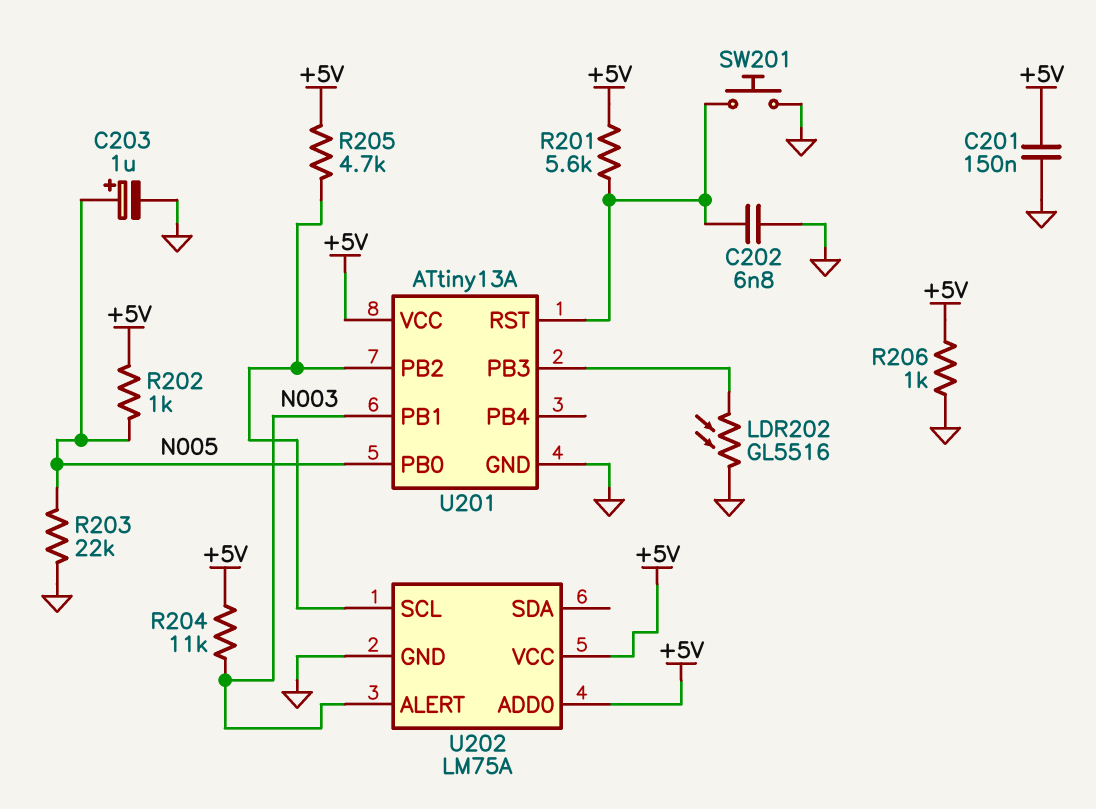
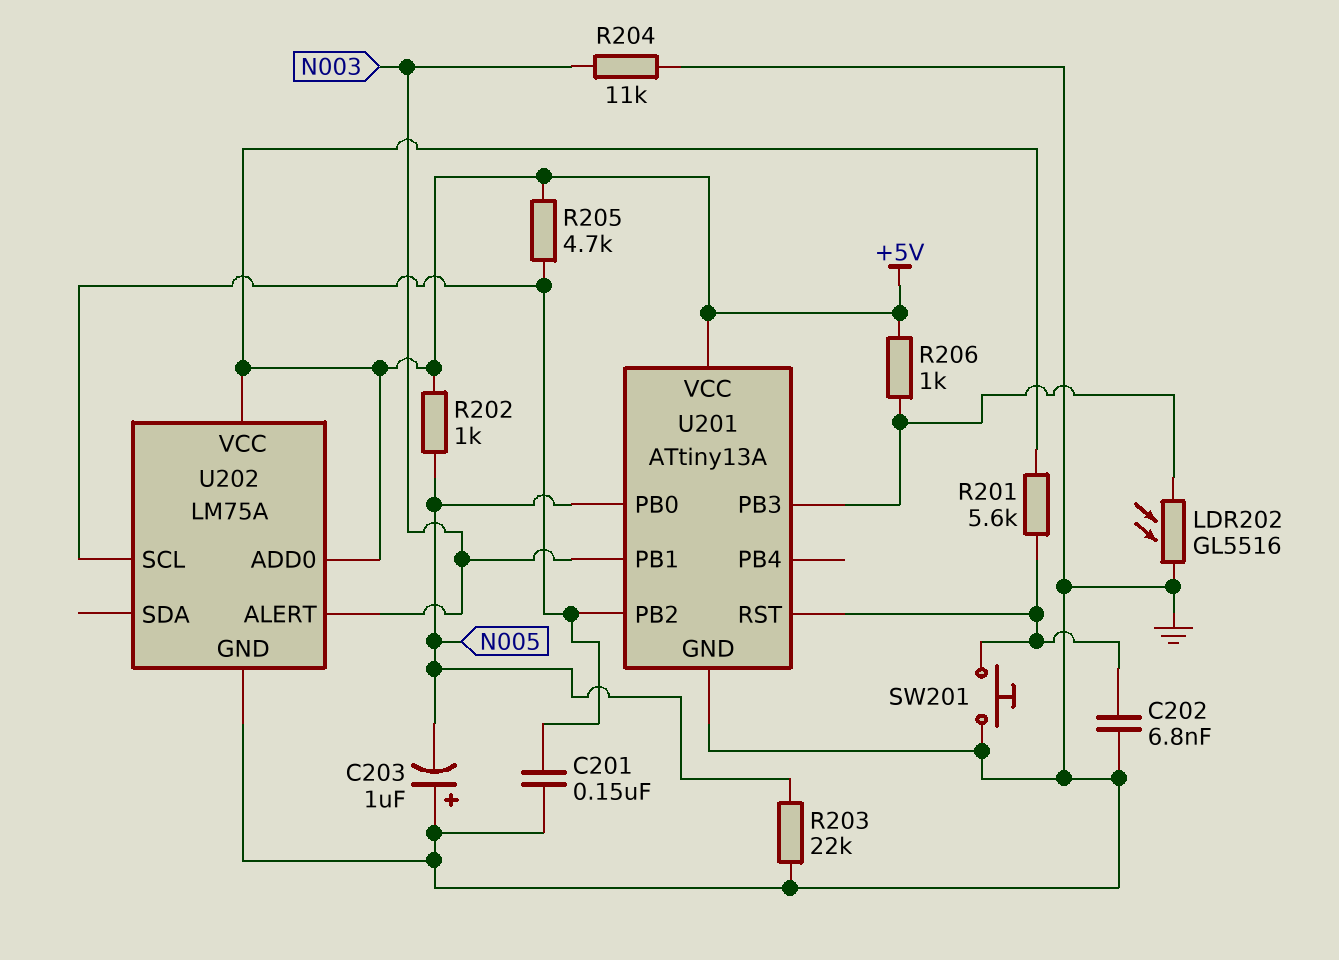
C201: 150nF (+5V, GND) -> 150nF (GND, U201/PB2)
C203: 1uF (plus N005, minus GND) -> 1uF (plus GND, minus N005)
R204: 11k (+5V, N003) -> 11k (GND, N003)
R206: 1k (+5V, GND) -> 1k (+5V, U201/PB3)

